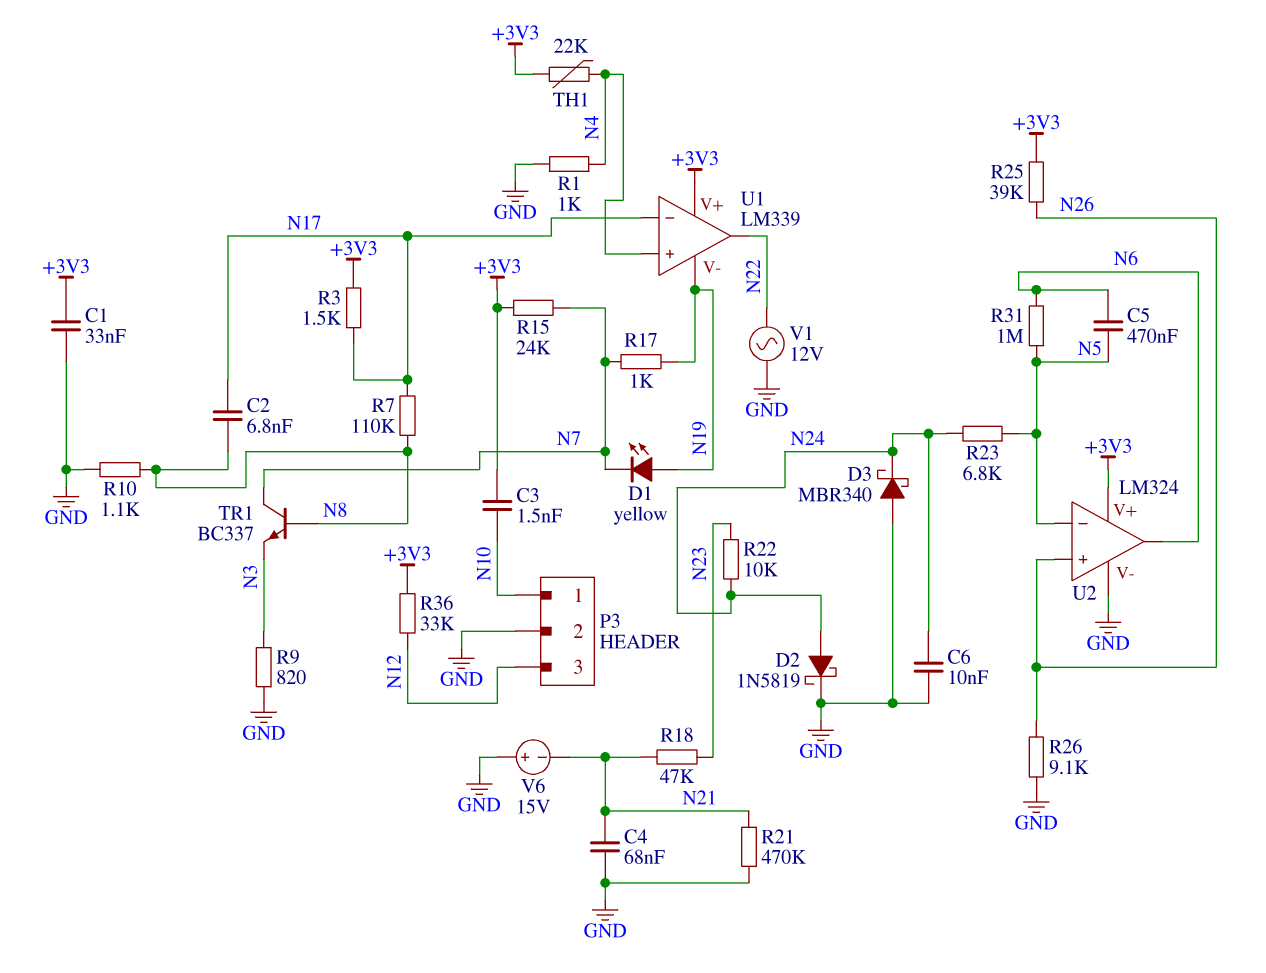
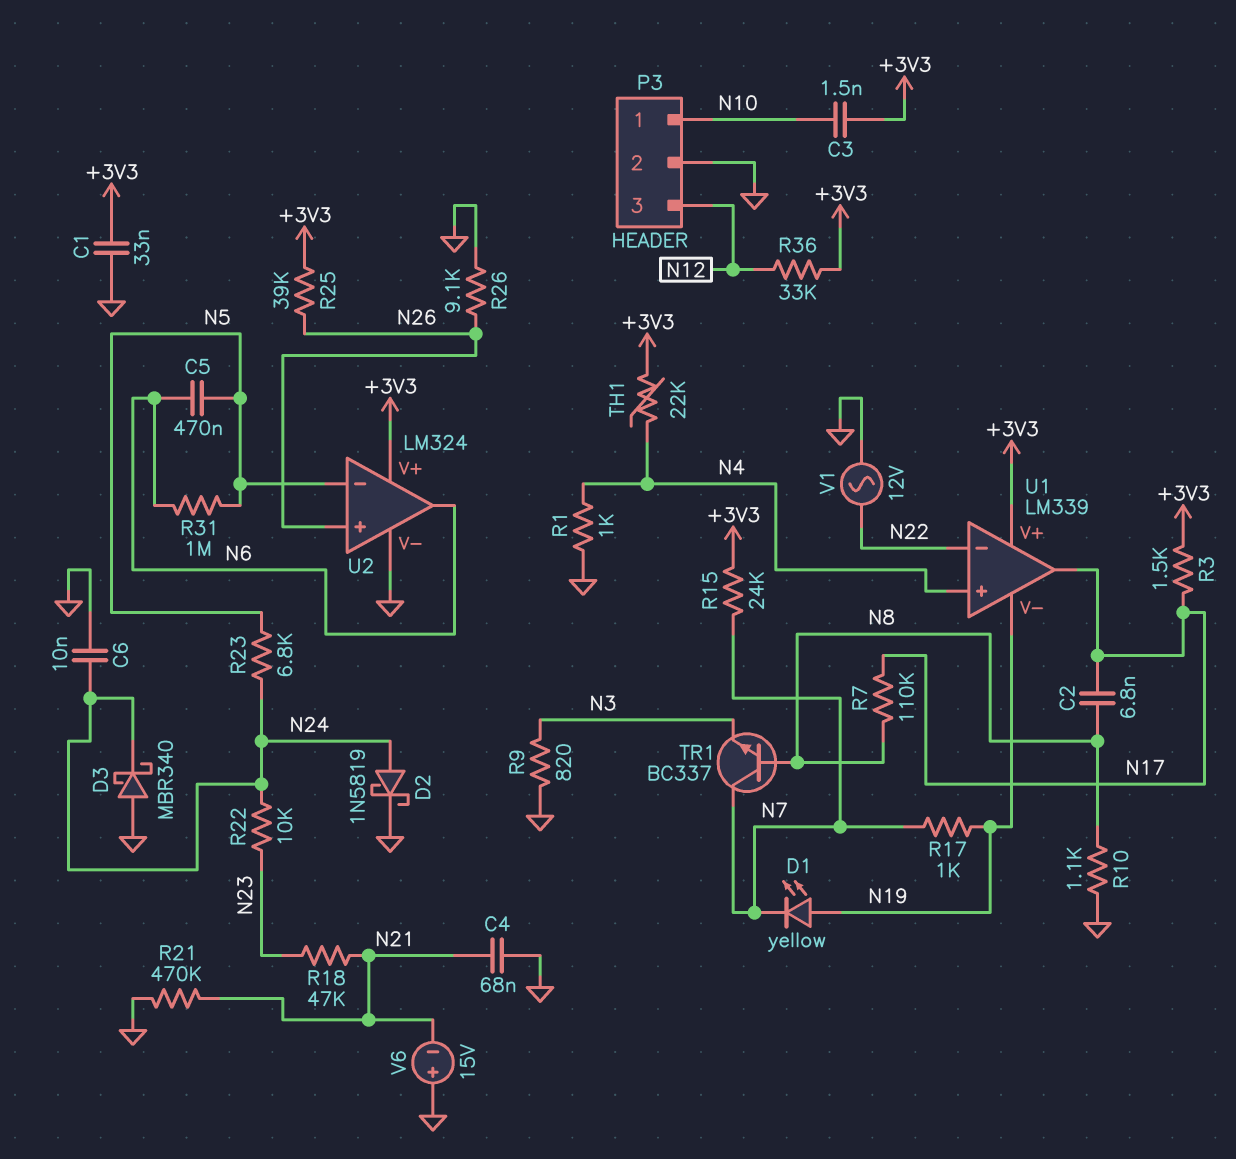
U1 pin in-: N17 -> N22
U1 pin out: N22 -> N17

